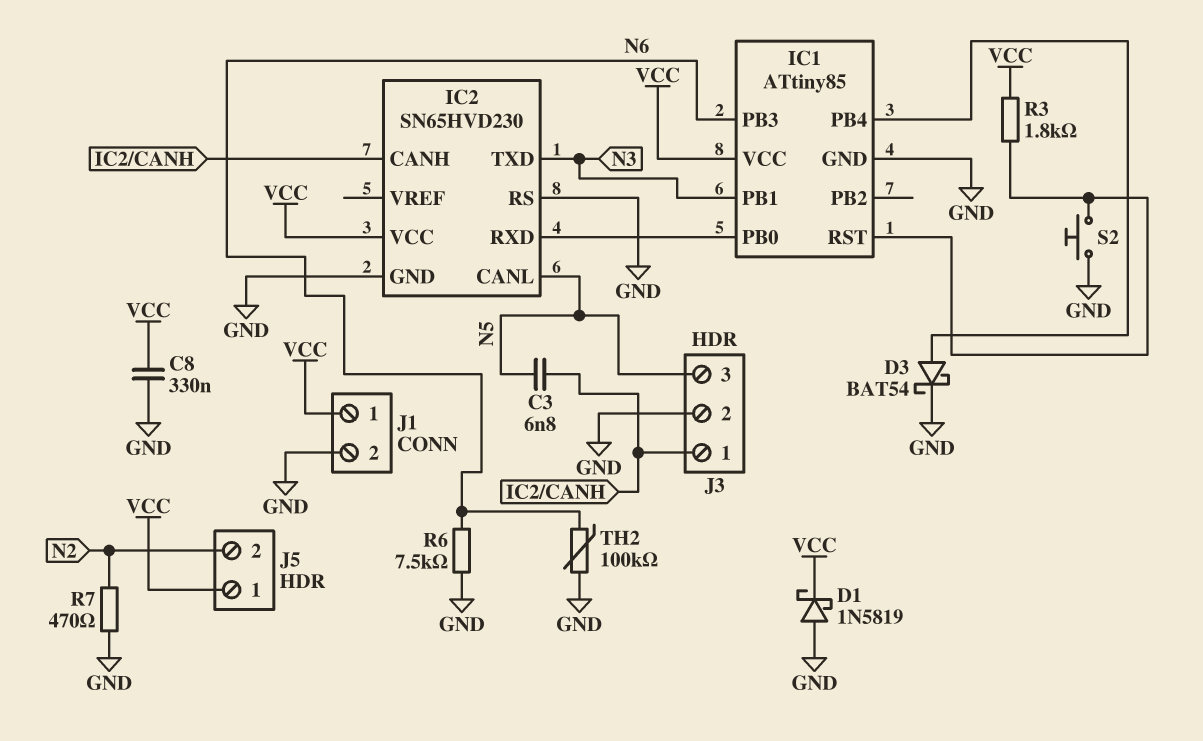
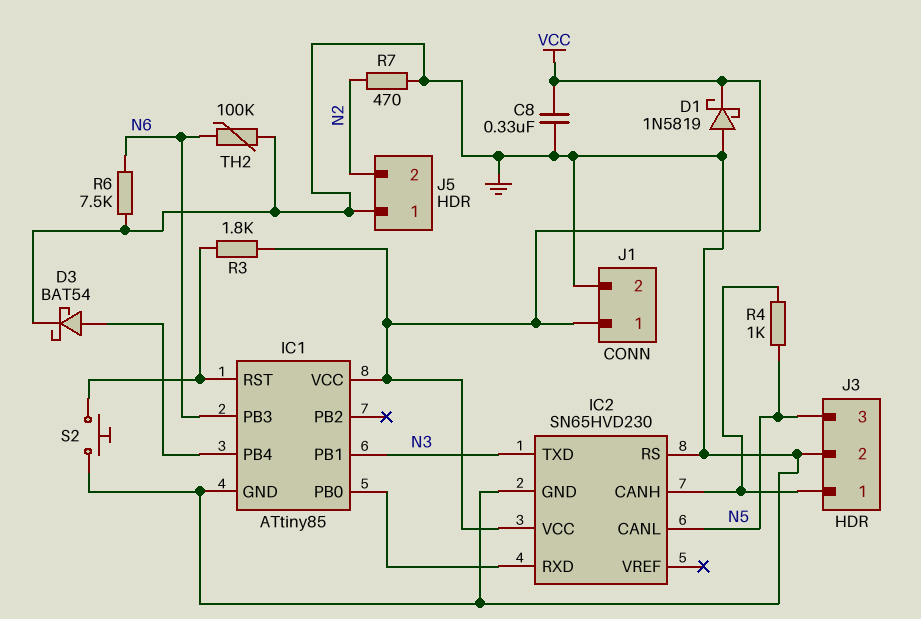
C3: 6.8nF (IC2/CANH, N5) -> none
J5 pin 1: VCC -> GND
R4: none -> 1k (IC2/CANH, N5)

